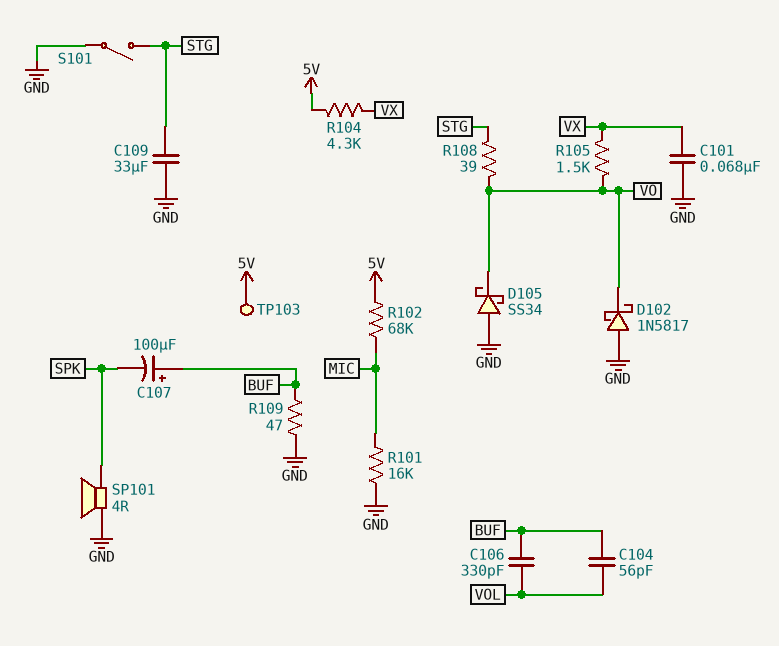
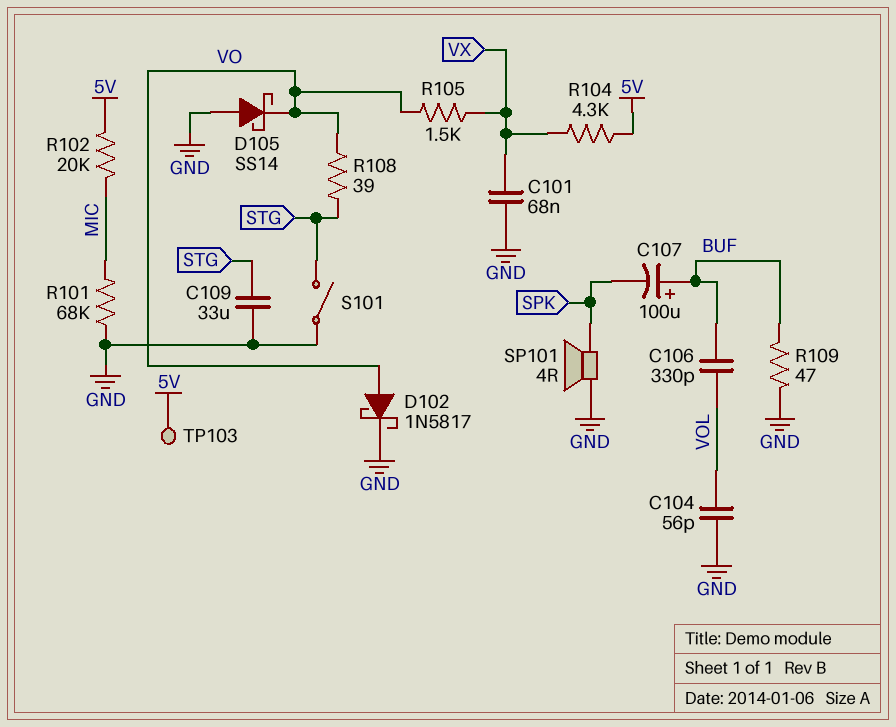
C104: 56pF (BUF, VOL) -> 56pF (GND, VOL)
D102: schottky 1N5817 (A GND, K VO) -> schottky 1N5817 (A VO, K GND)
D105: schottky SS34 (A GND, K VO) -> schottky SS14 (A GND, K VO)
R101: 16k (GND, MIC) -> 68k (GND, MIC)
R102: 68k (5V, MIC) -> 20k (5V, MIC)

